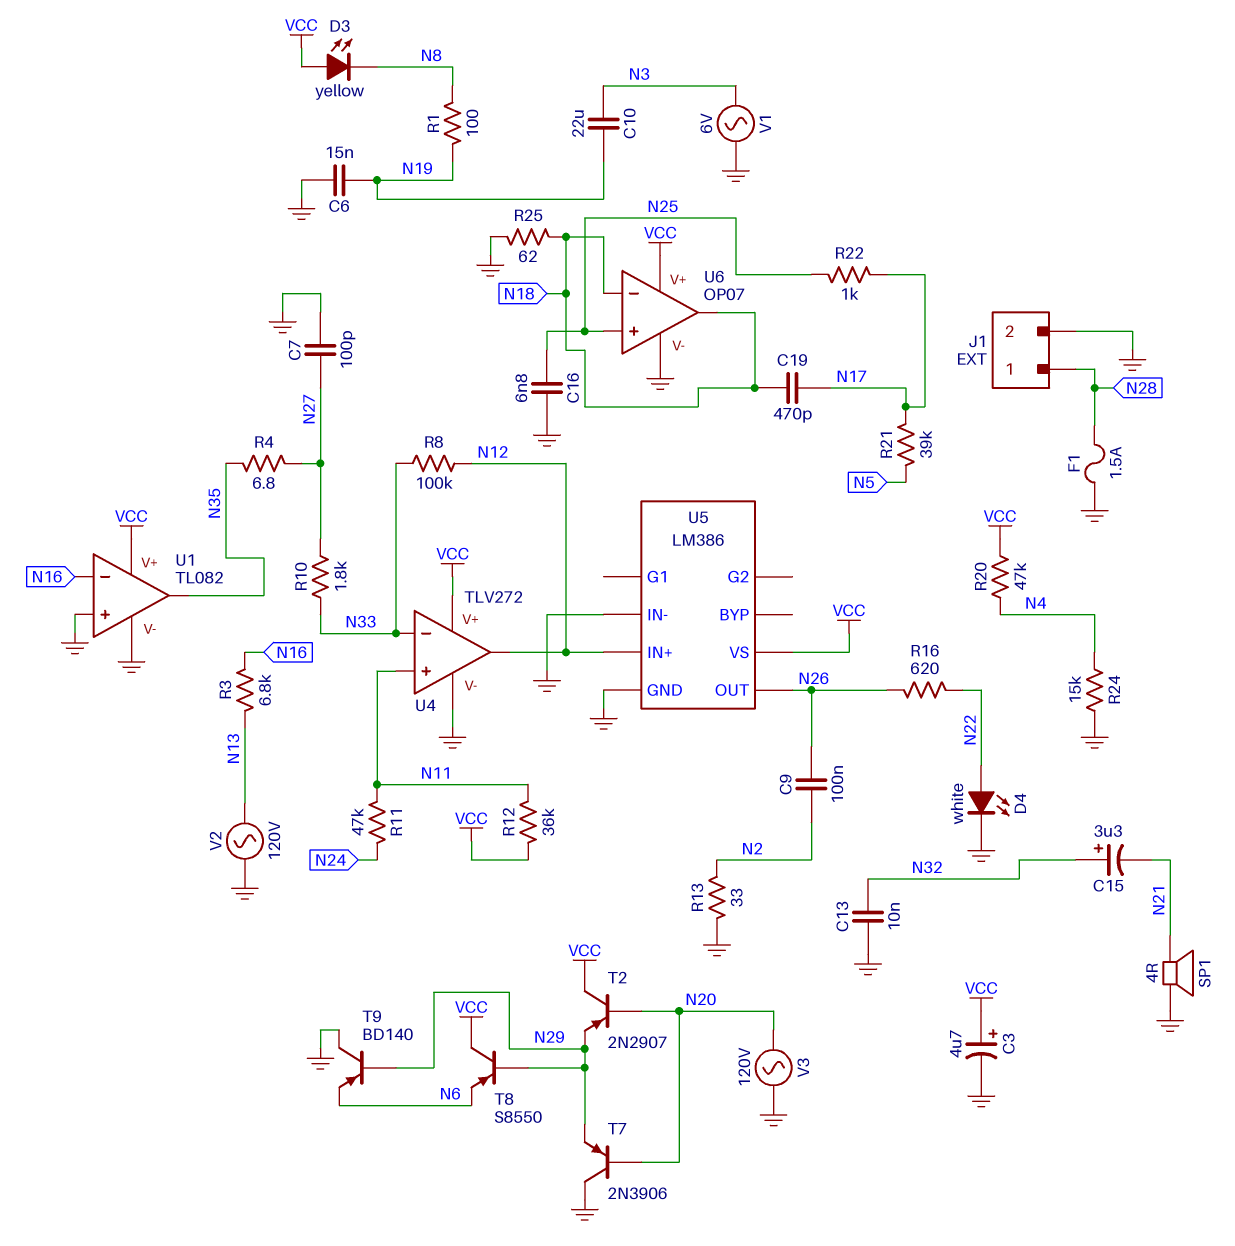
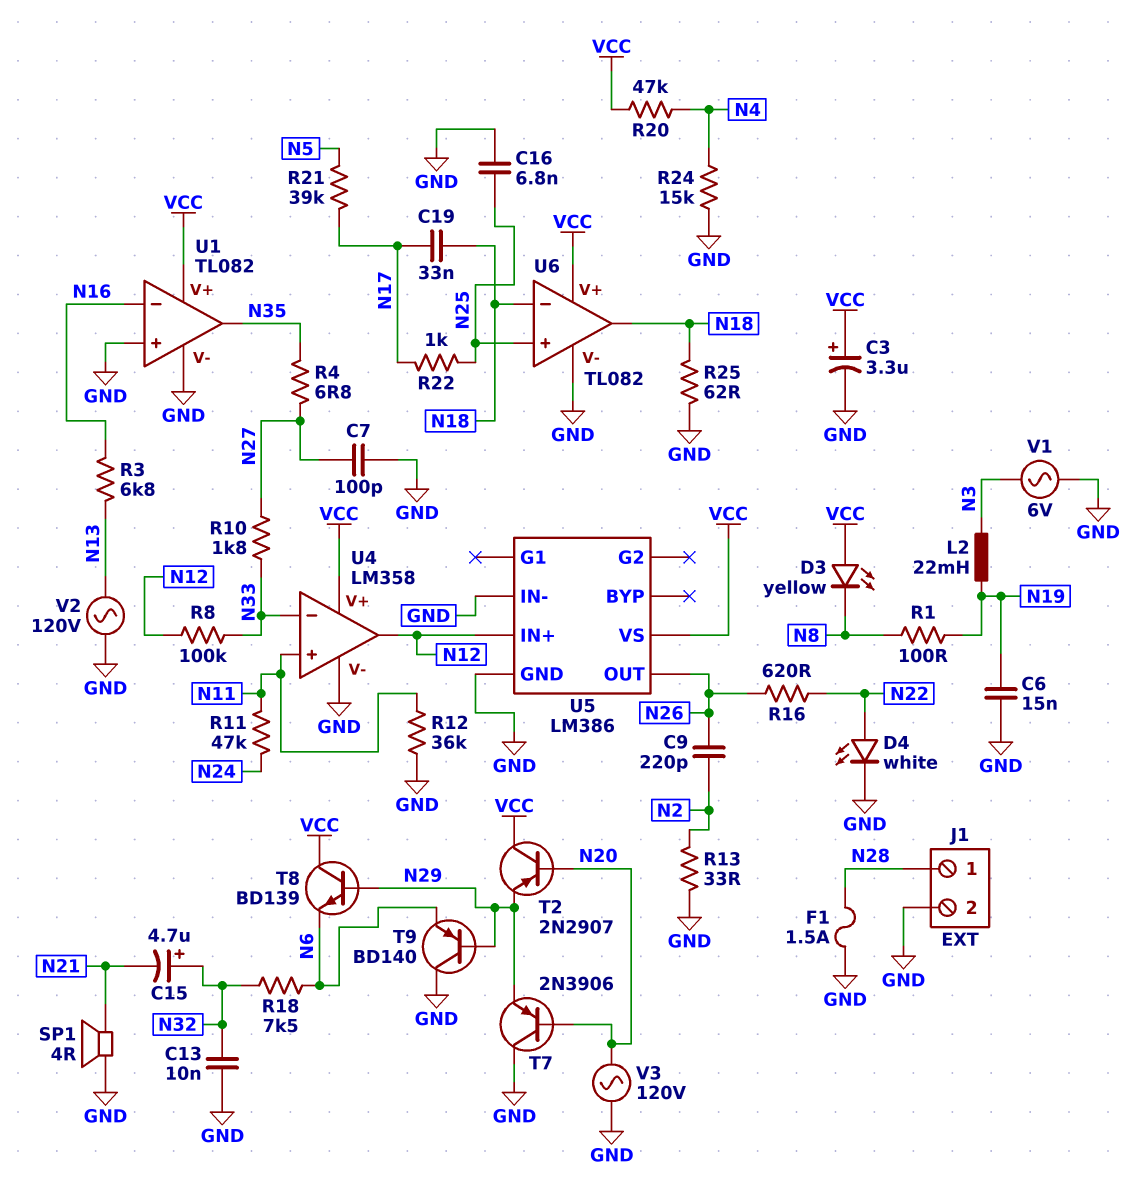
C3: 4.7uF (plus VCC, minus GND) -> 3.3uF (plus VCC, minus GND)
C9: 100nF (N2, N26) -> 220pF (N2, N26)
C10: 22uF (N3, N19) -> none
C15: 3.3uF (plus N32, minus N21) -> 4.7uF (plus N32, minus N21)
C19: 470pF (N17, N18) -> 33nF (N17, N18)
L2: none -> 22mH (N3, N19)
R12: 36k (N11, VCC) -> 36k (GND, N11)
R18: none -> 7.5k (N6, N32)
T8: PNP S8550 (B N29, C VCC, E N6) -> NPN BD139 (B N29, C VCC, E N6)
U4: TLV272 -> LM358
U6: OP07 -> TL082

